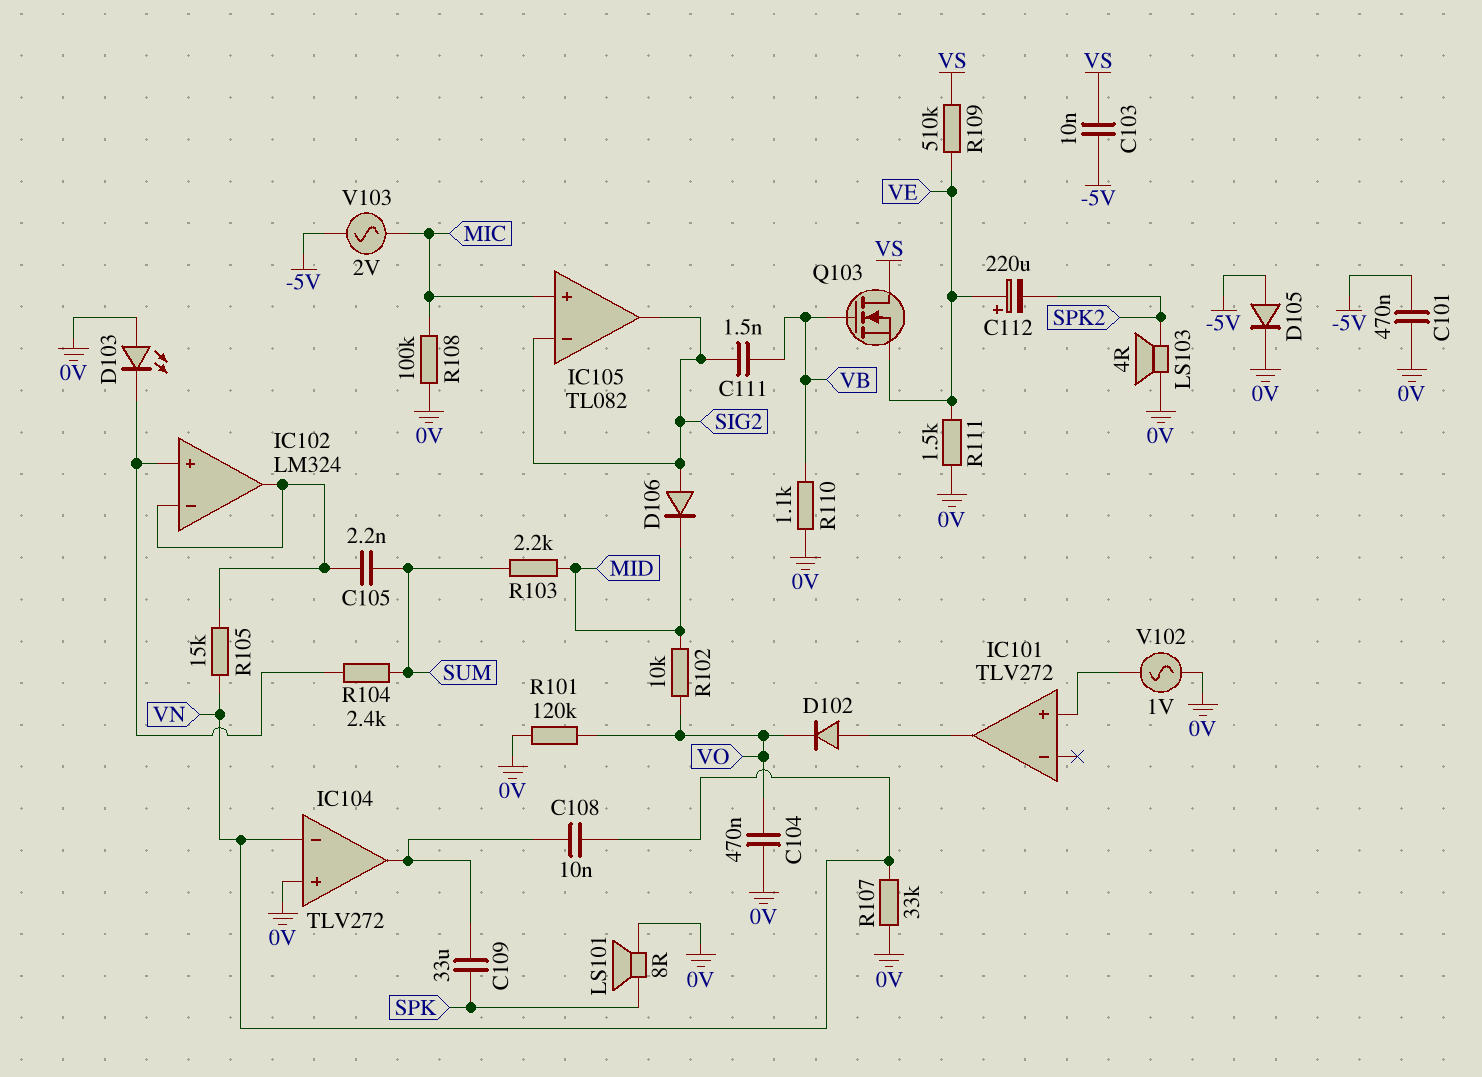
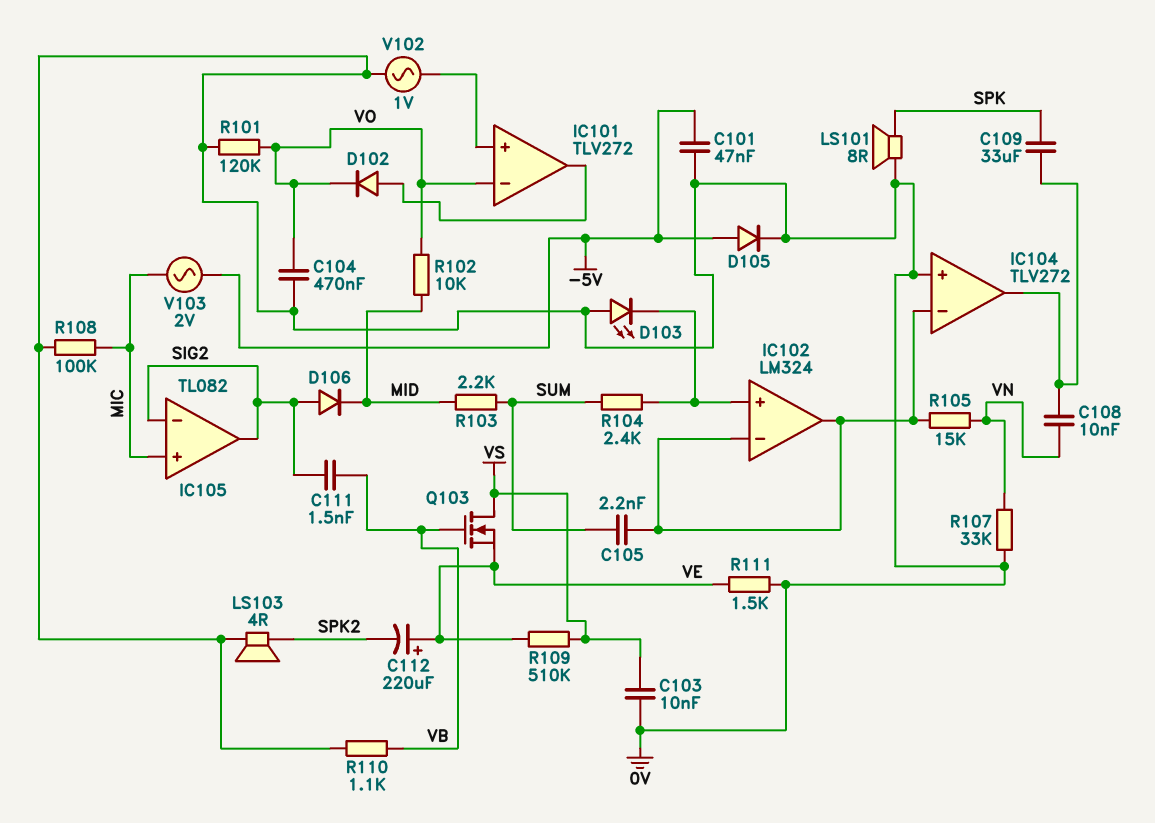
C101: 470nF (-5V, 0V) -> 47nF (-5V, 0V)
C103: 10nF (-5V, VS) -> 10nF (0V, VS)
IC101 pin in-: none -> VO
IC104 pin in-: VN -> IC102/in-

